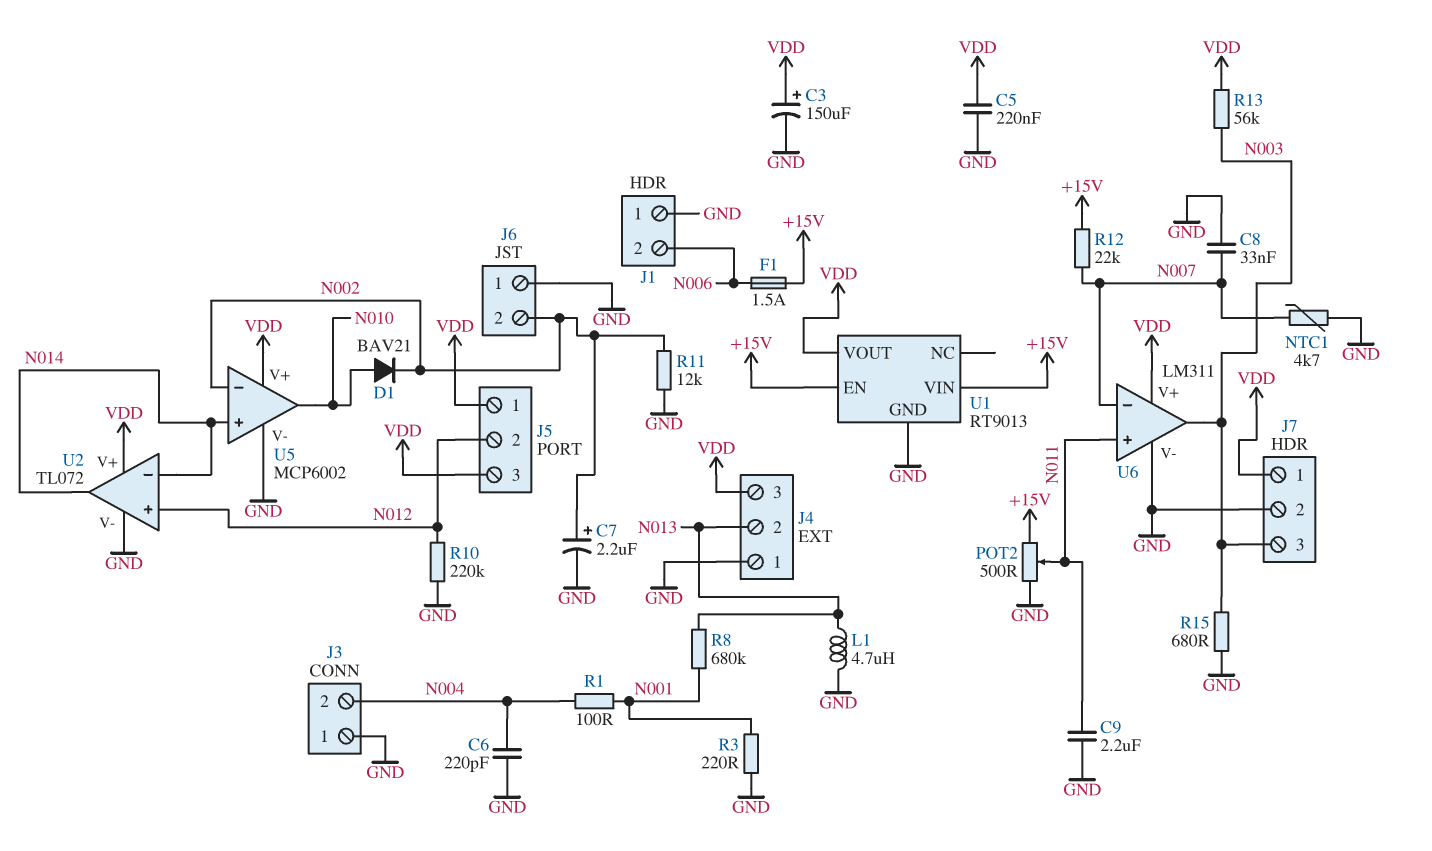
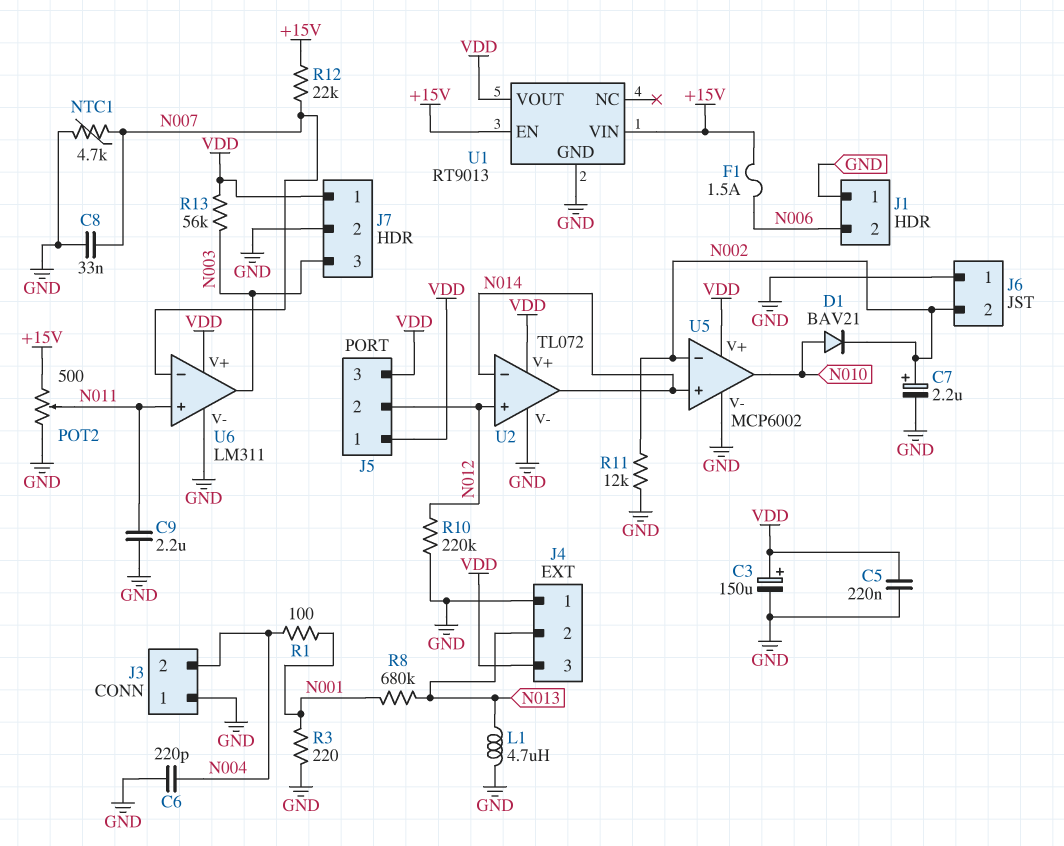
R15: 680 (GND, N003) -> none

